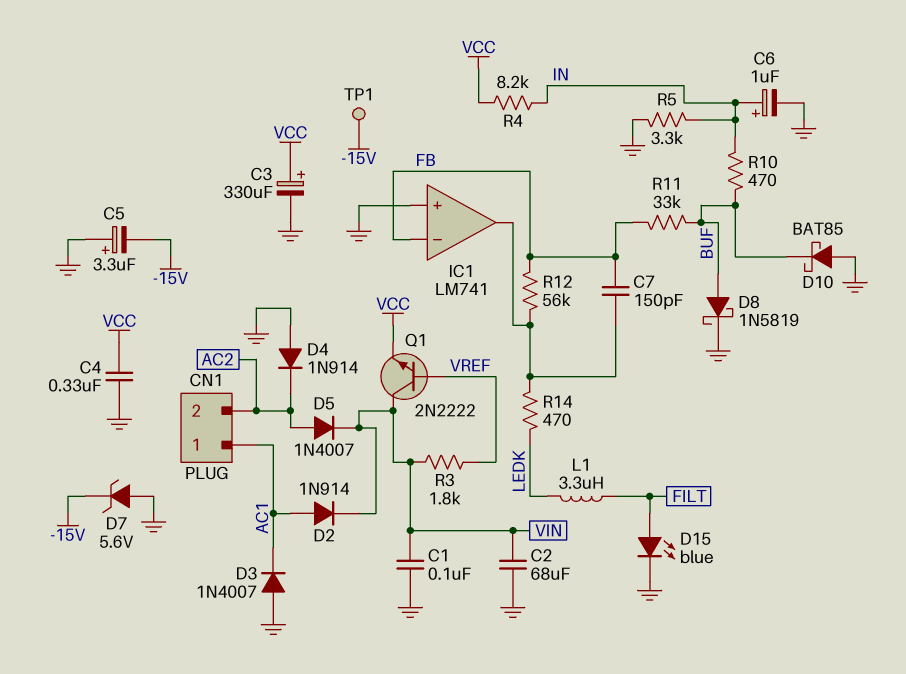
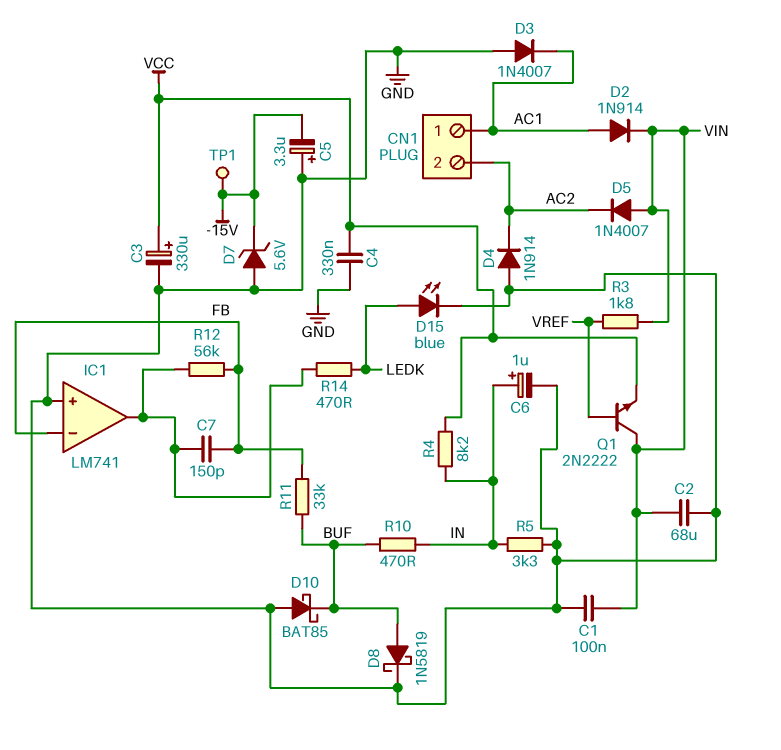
D5: diode 1N4007 (A AC2, K VIN) -> diode 1N4007 (A VIN, K AC2)
D15: LED blue (A FILT, K GND) -> LED blue (A LEDK, K GND)
L1: 3.3uH (FILT, LEDK) -> none

